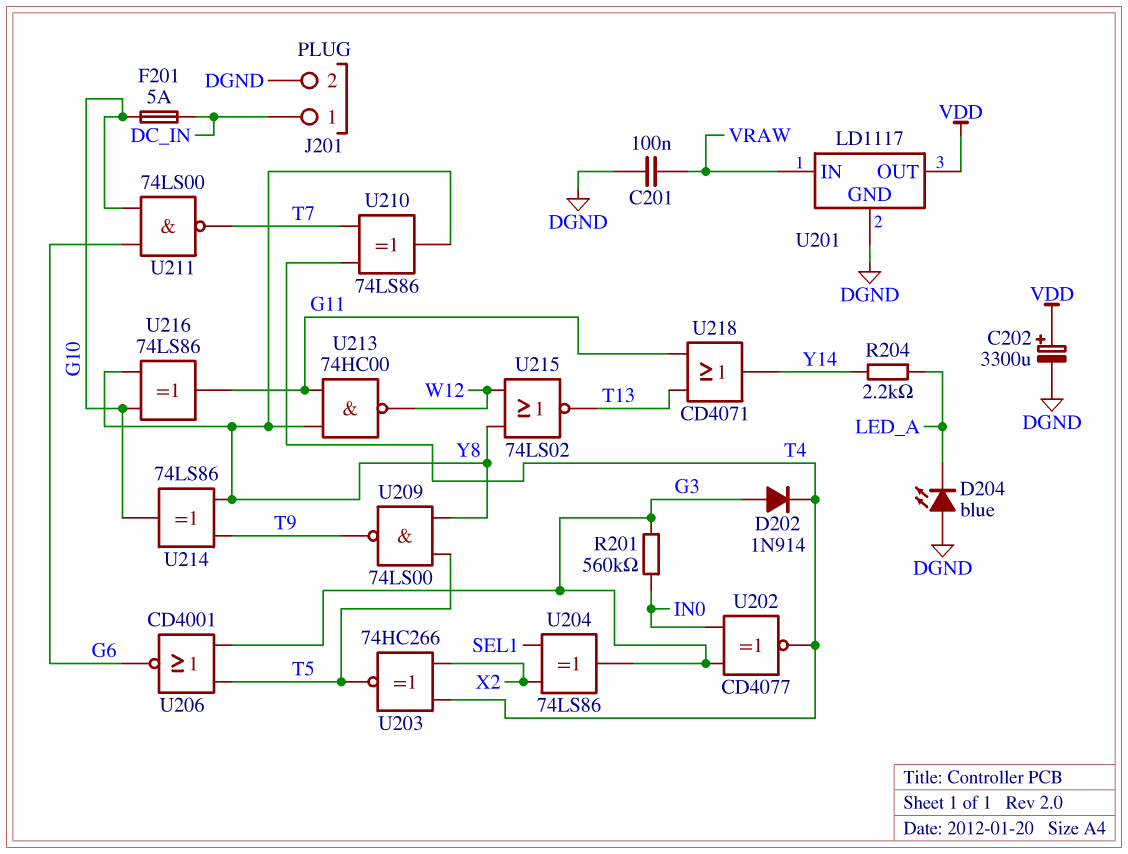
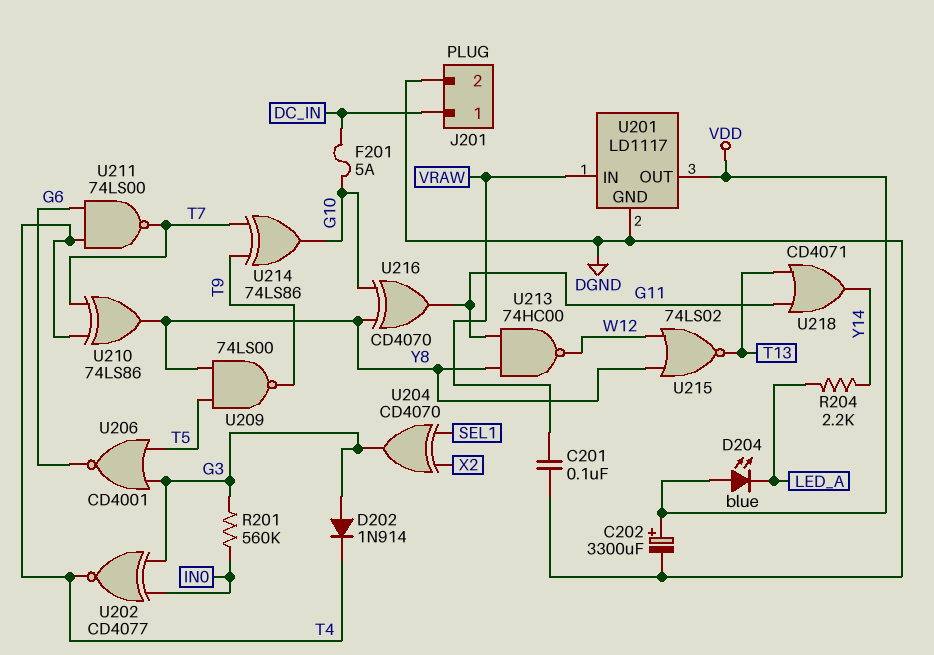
D204: LED blue (A DGND, K LED_A) -> LED blue (A VDD, K LED_A)
U203: XNOR 74HC266 (in T4, in X2, out T5) -> none
U204: XOR 74LS86 (in SEL1, in X2, out G3) -> XOR CD4070 (in SEL1, in X2, out G3)
U211: NAND 74LS00 (in G6, in G10, out T7) -> NAND 74LS00 (in G6, in T4, out T7)
U214: XOR 74LS86 (in T9, in Y8, out G10) -> XOR 74LS86 (in T7, in T9, out G10)
U216: XOR 74LS86 (in G10, in Y8, out G11) -> XOR CD4070 (in G10, in Y8, out G11)

